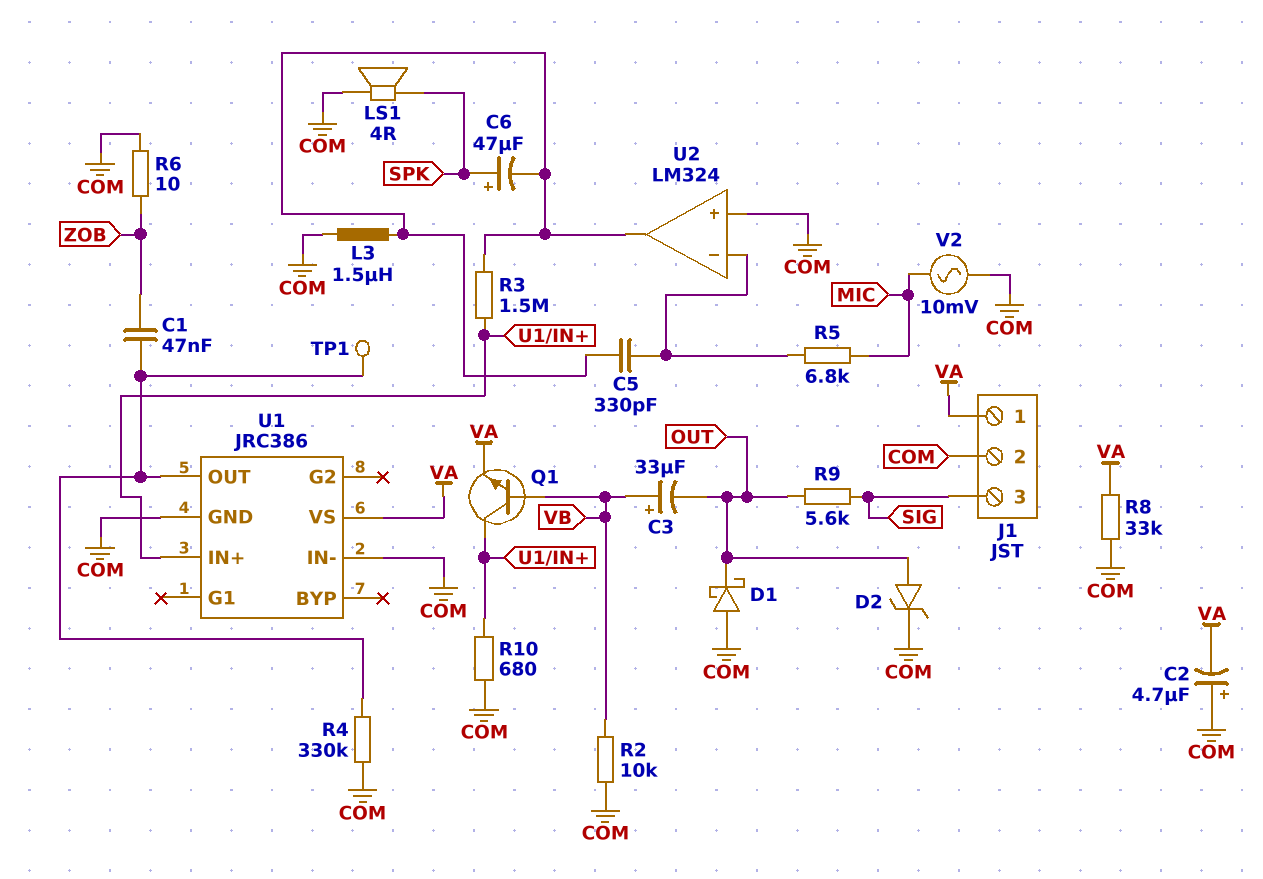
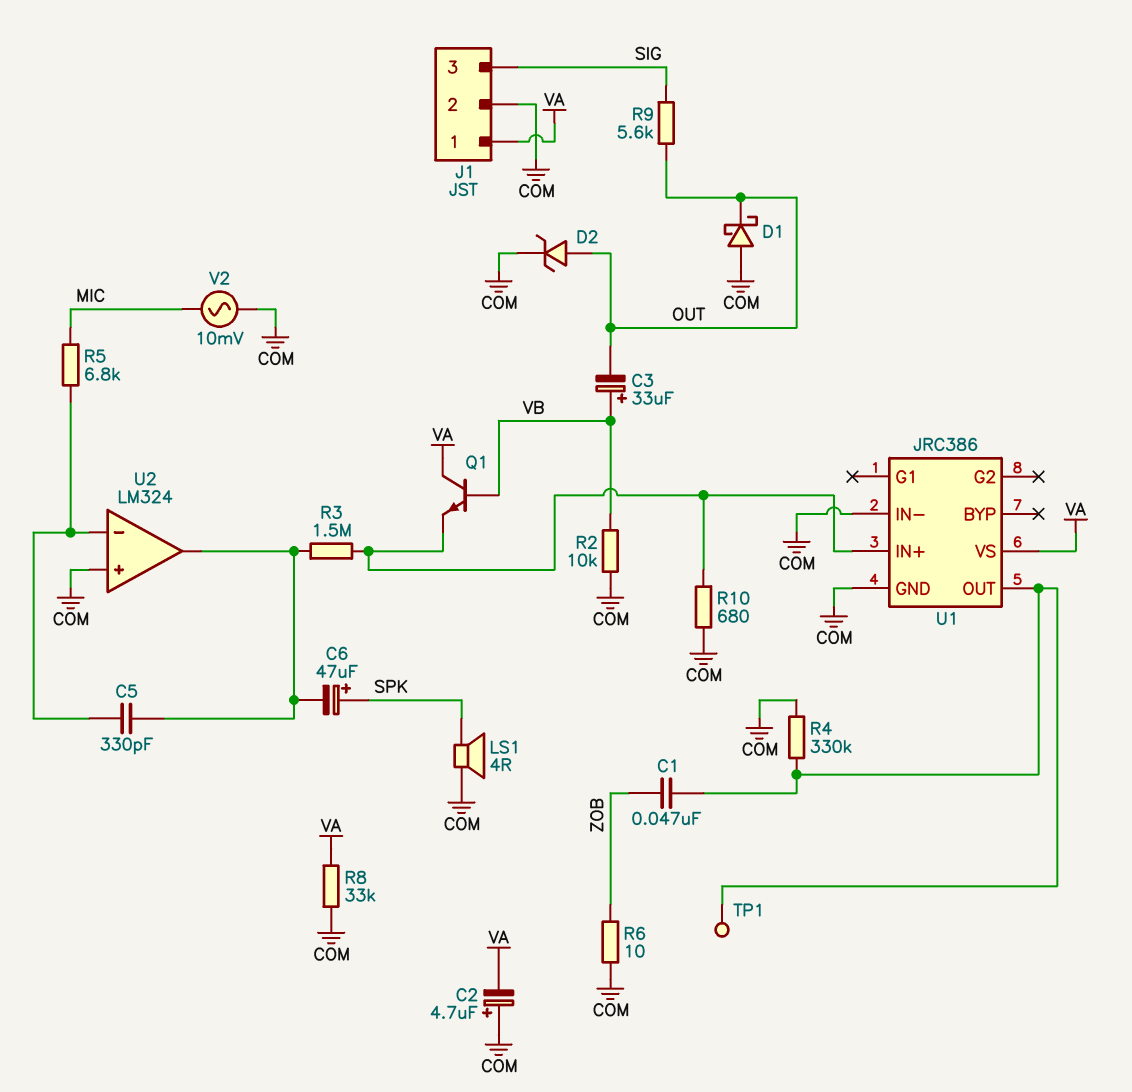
L3: 1.5uH (COM, U2/out) -> none
Q1: NPN (B VB, C U1/IN+, E VA) -> NPN (B VB, C VA, E U1/IN+)

